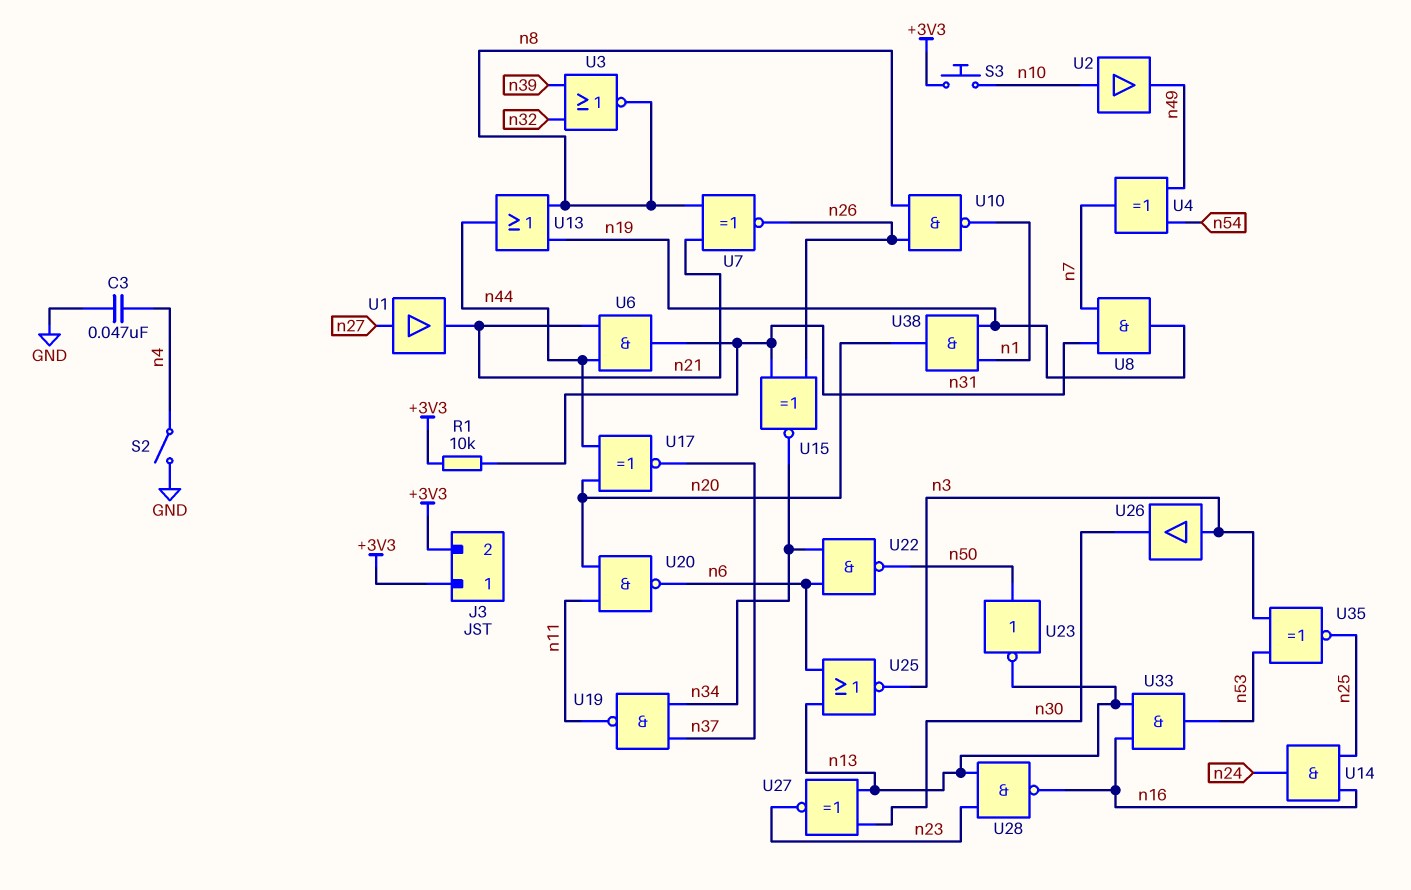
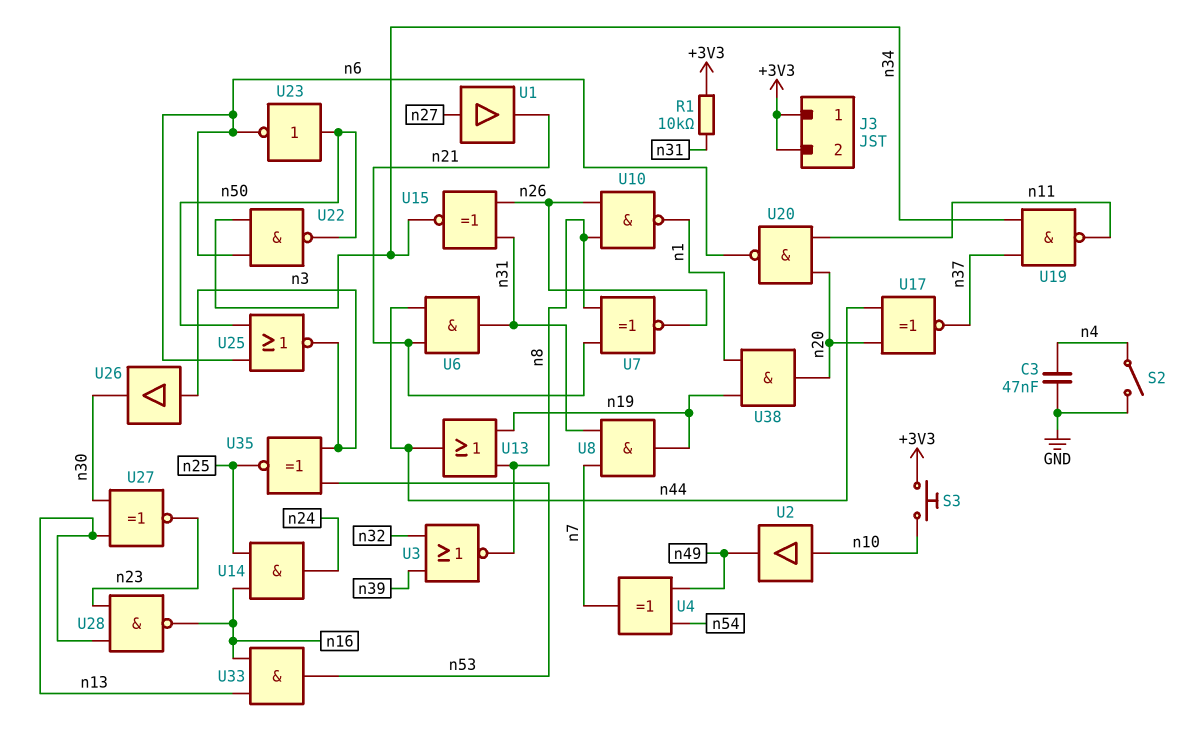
U23: NOT (in n50, out n13) -> NOT (in n50, out n6)
U25: NOR (in n6, in n13, out n3) -> NOR (in n6, in n50, out n3)

